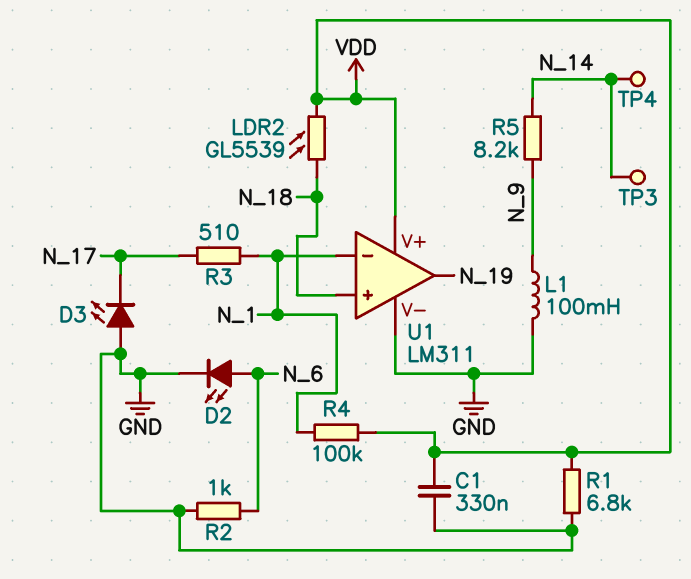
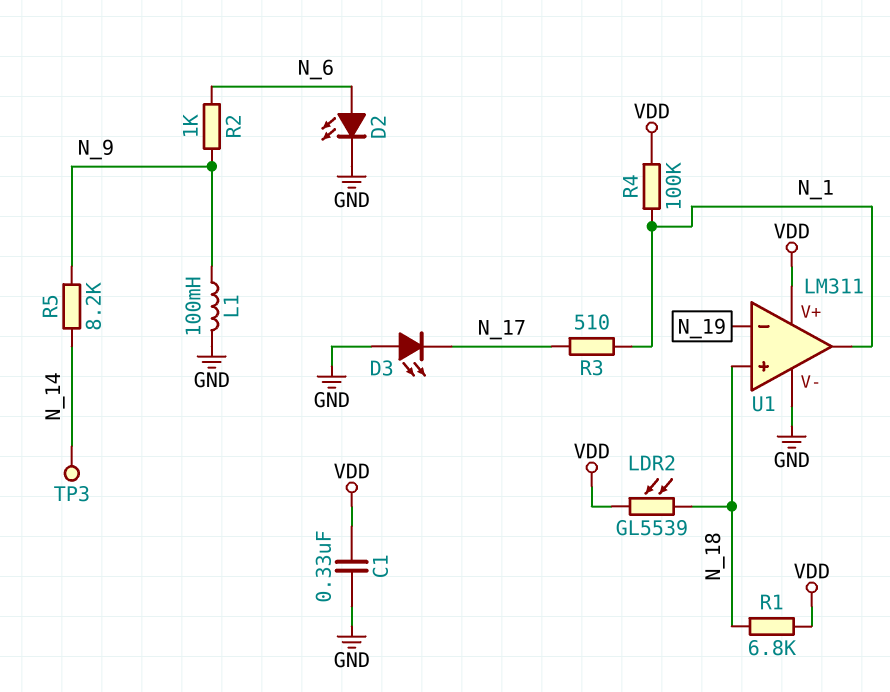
R1: 6.8k (GND, VDD) -> 6.8k (N_18, VDD)
R2: 1k (GND, N_6) -> 1k (N_6, N_9)
TP4: test point (N_14) -> none
U1 pin in-: N_1 -> N_19
U1 pin out: N_19 -> N_1

